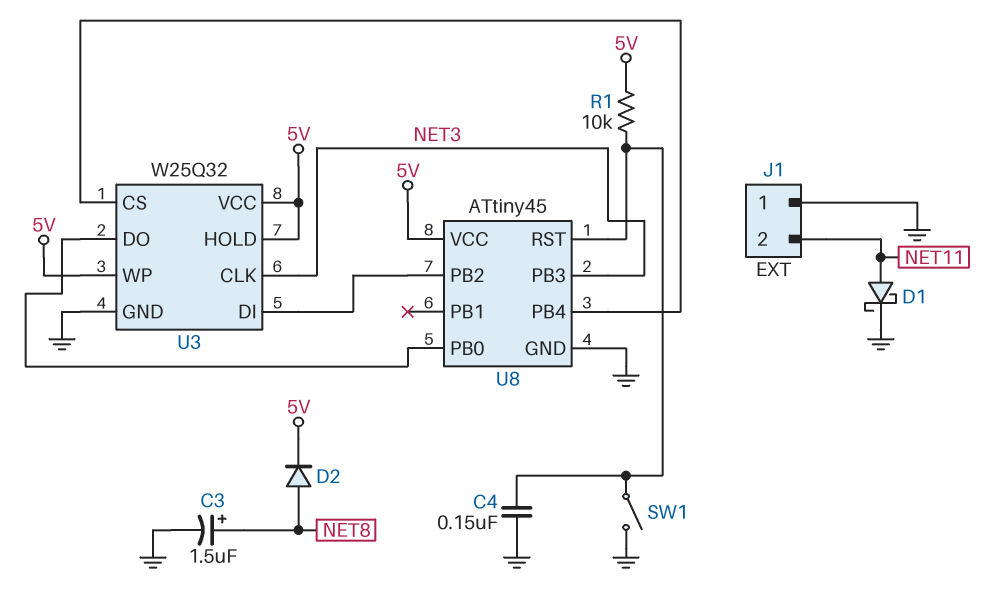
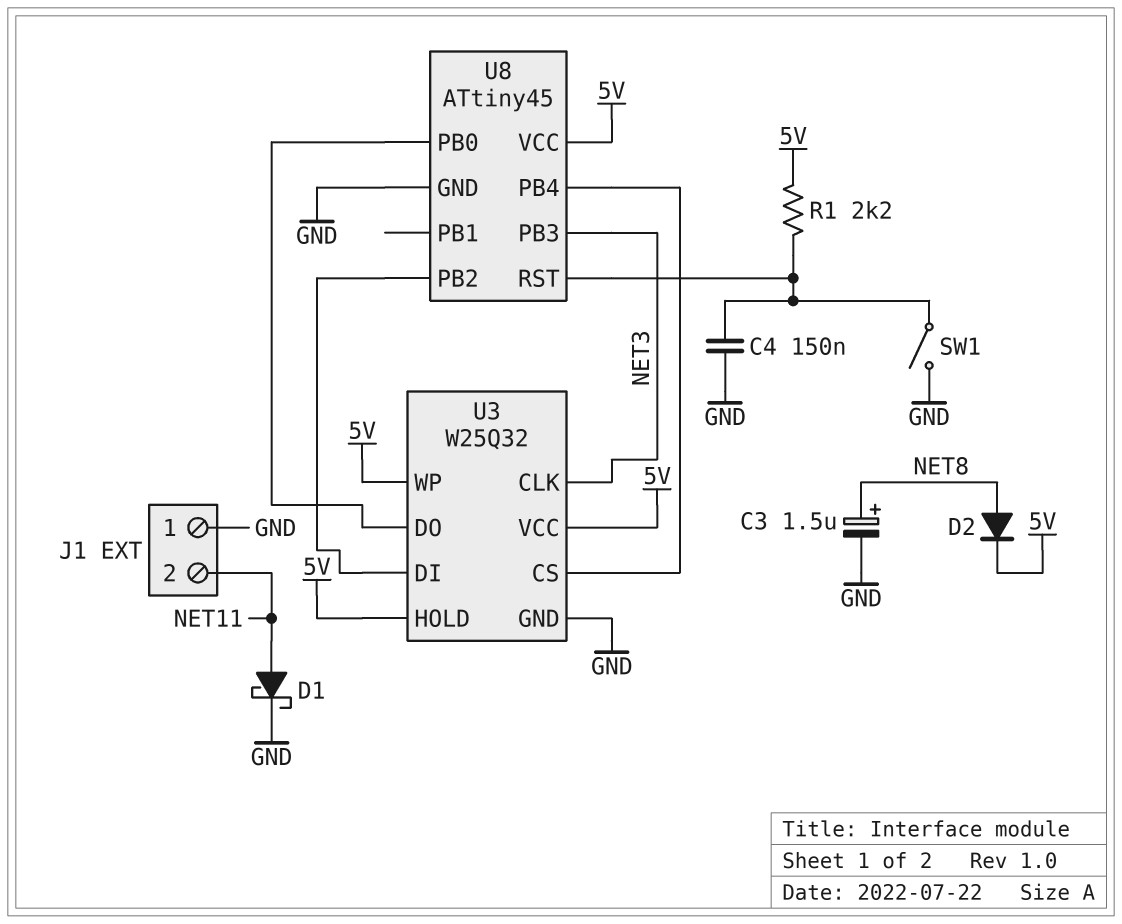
R1: 10k (5V, U8/RST) -> 2.2k (5V, U8/RST)

